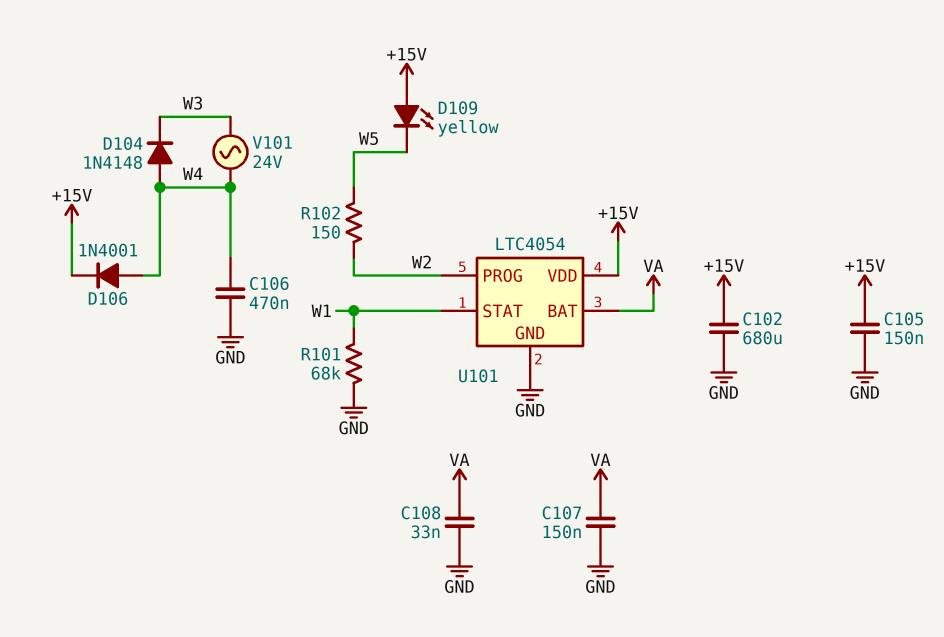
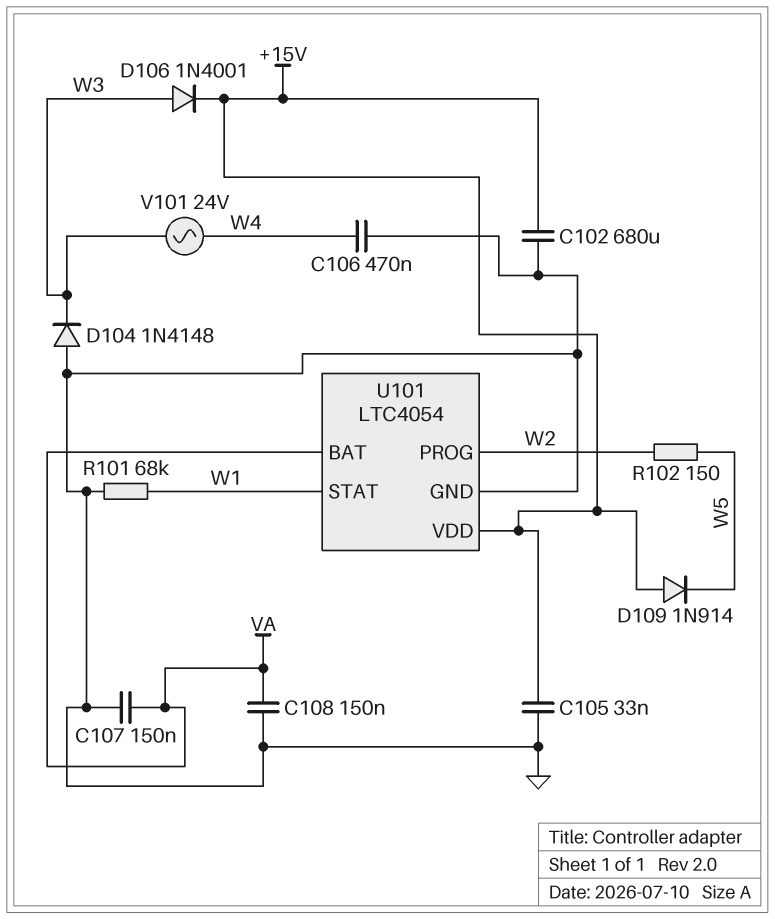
C105: 150nF (+15V, GND) -> 33nF (+15V, GND)
C108: 33nF (GND, VA) -> 150nF (GND, VA)
D104: diode 1N4148 (A W4, K W3) -> diode 1N4148 (A GND, K W3)
D106: diode 1N4001 (A W4, K +15V) -> diode 1N4001 (A W3, K +15V)
D109: LED yellow (A +15V, K W5) -> diode 1N914 (A +15V, K W5)

